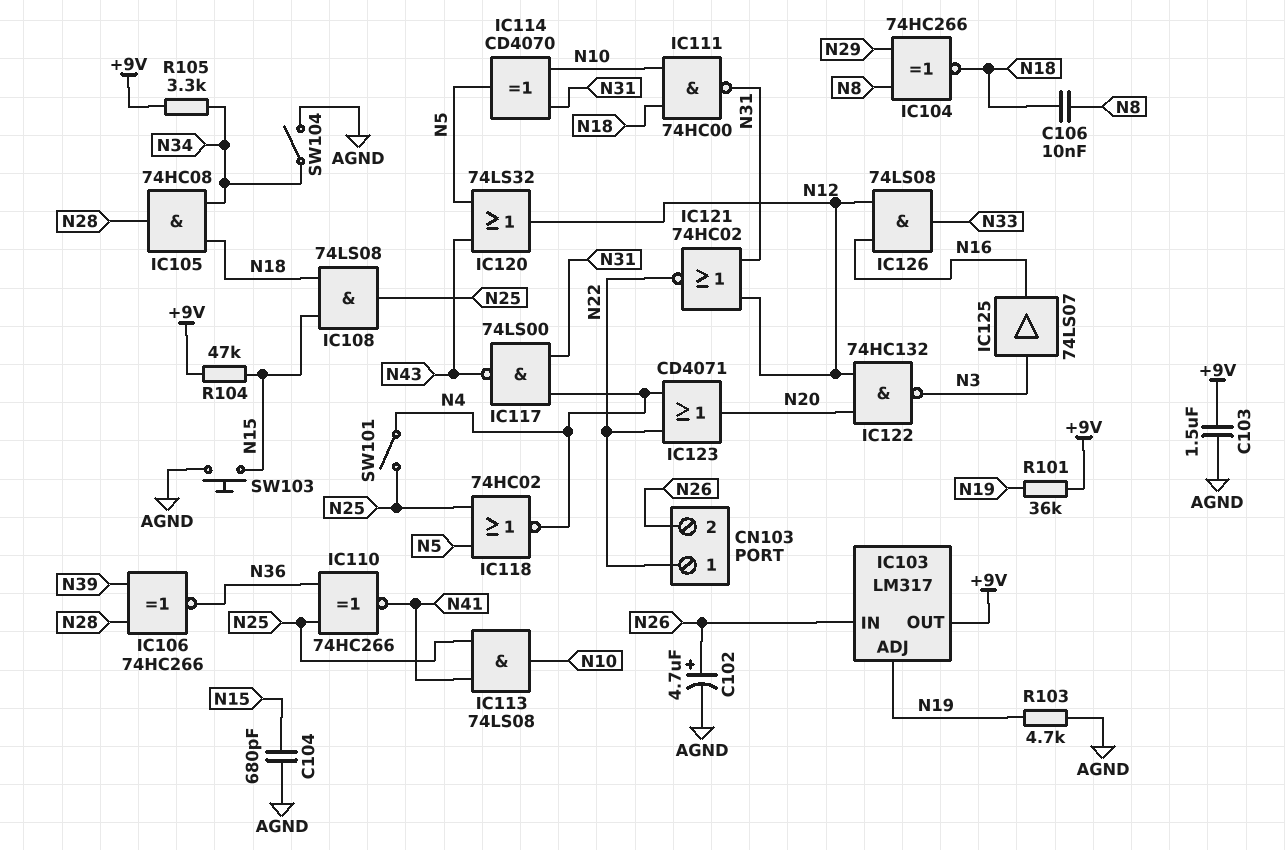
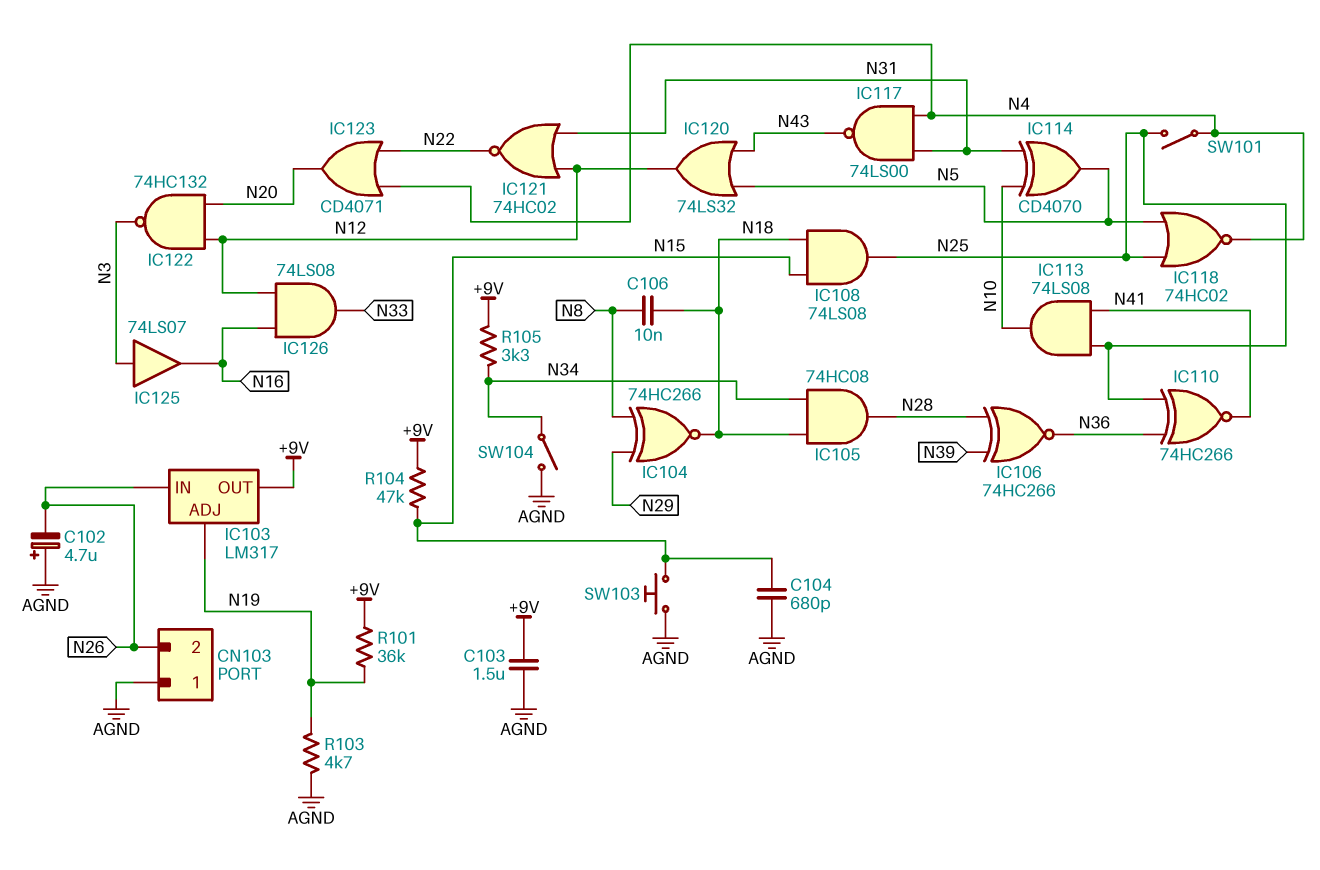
C102: 4.7uF (plus N26, minus AGND) -> 4.7uF (plus AGND, minus N26)
CN103 pin 1: N22 -> AGND
IC111: NAND 74HC00 (in N10, in N18, out N31) -> none

